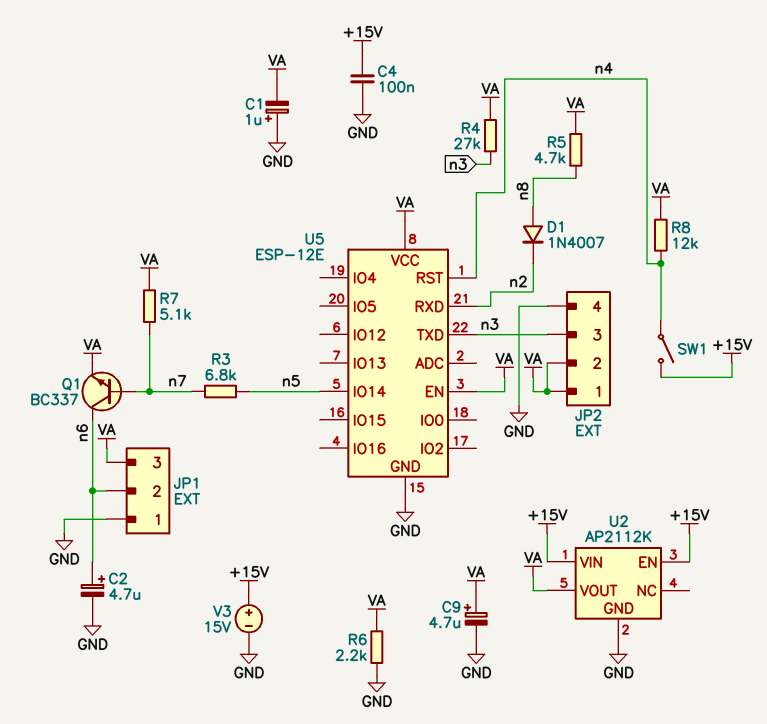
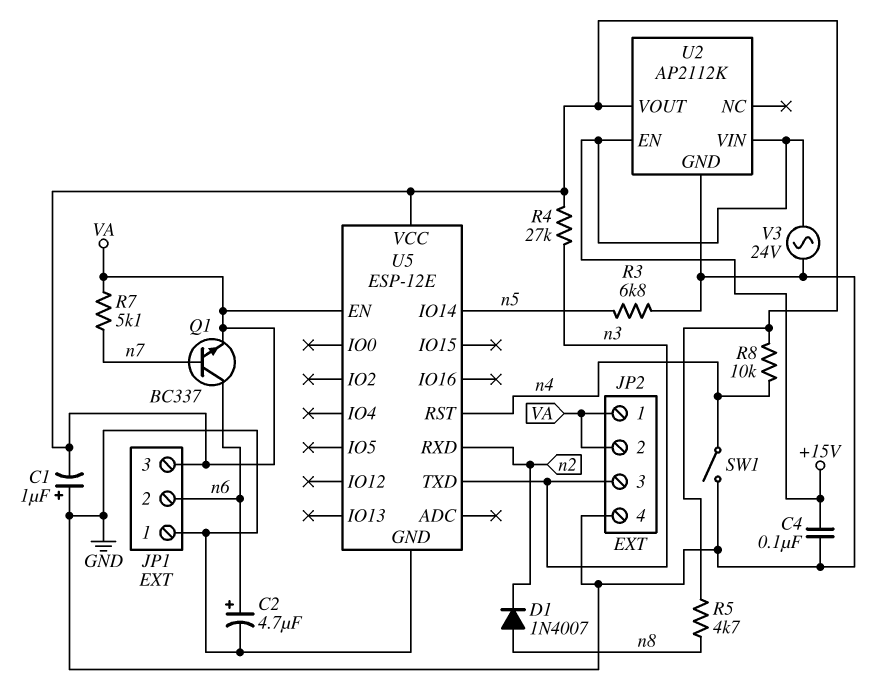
C9: 4.7uF (plus VA, minus GND) -> none
R3: 6.8k (n5, n7) -> 6.8k (GND, n5)
R6: 2.2k (GND, VA) -> none
R8: 12k (VA, n4) -> 10k (VA, n4)
SW1: switch (+15V, n4) -> switch (GND, n4)
V3: 15V (plus +15V, minus GND) -> AC 24V (+15V, GND)

